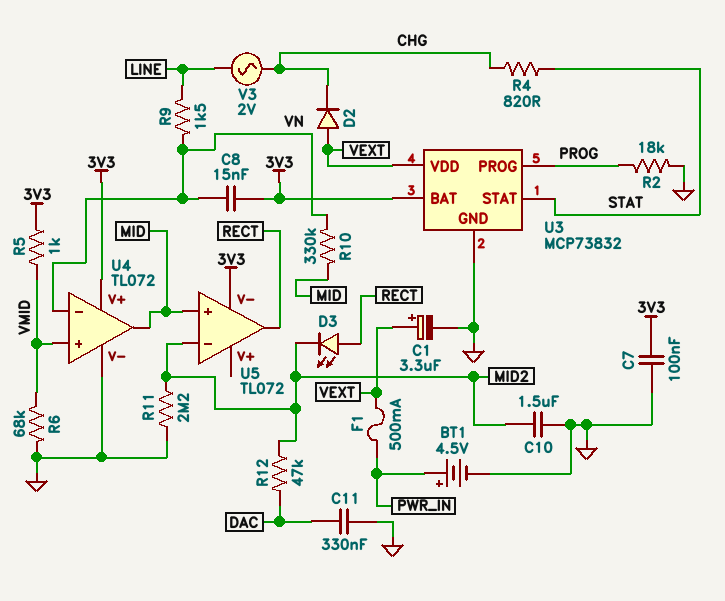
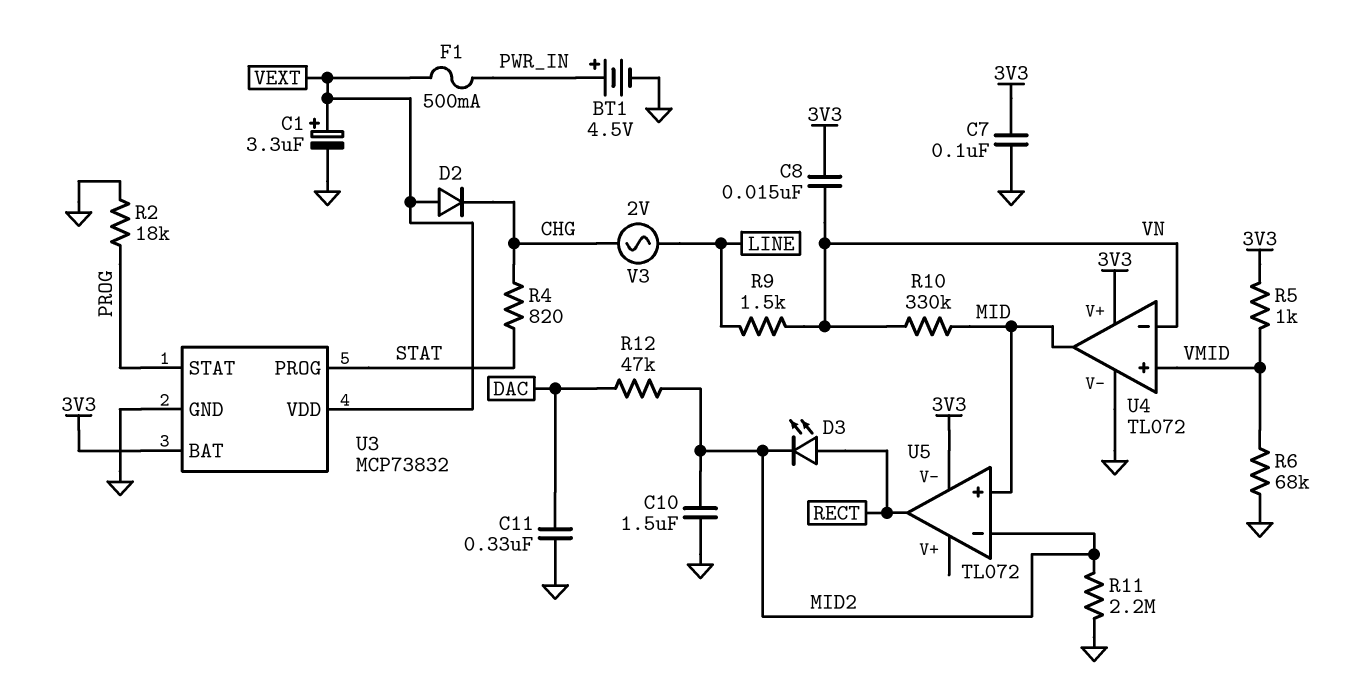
U3 pin PROG: PROG -> STAT
U3 pin STAT: STAT -> PROG

